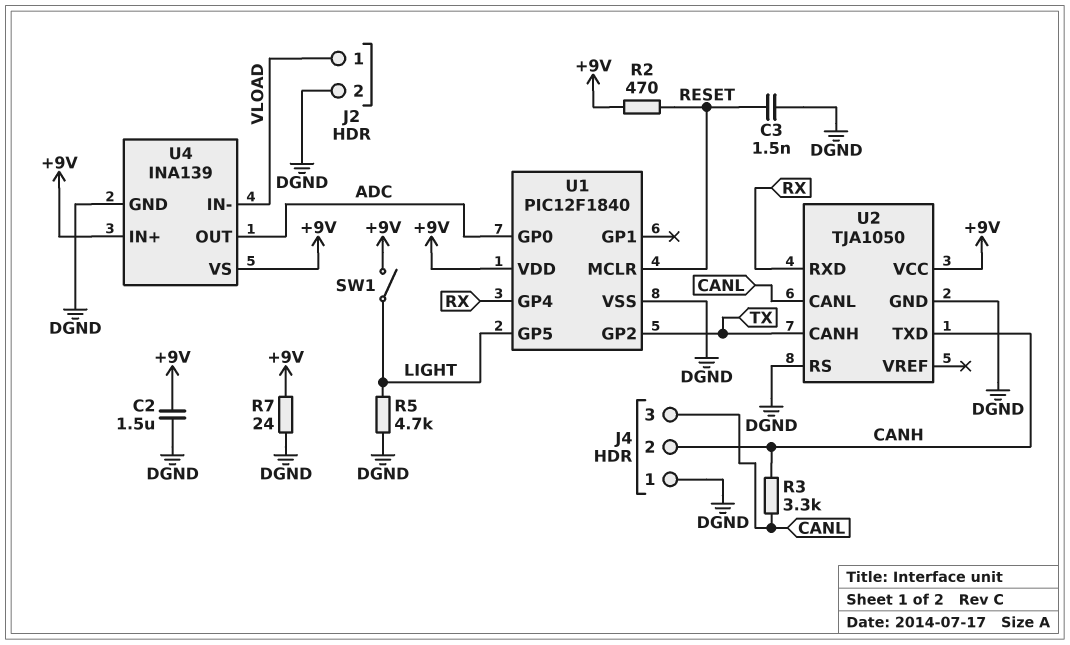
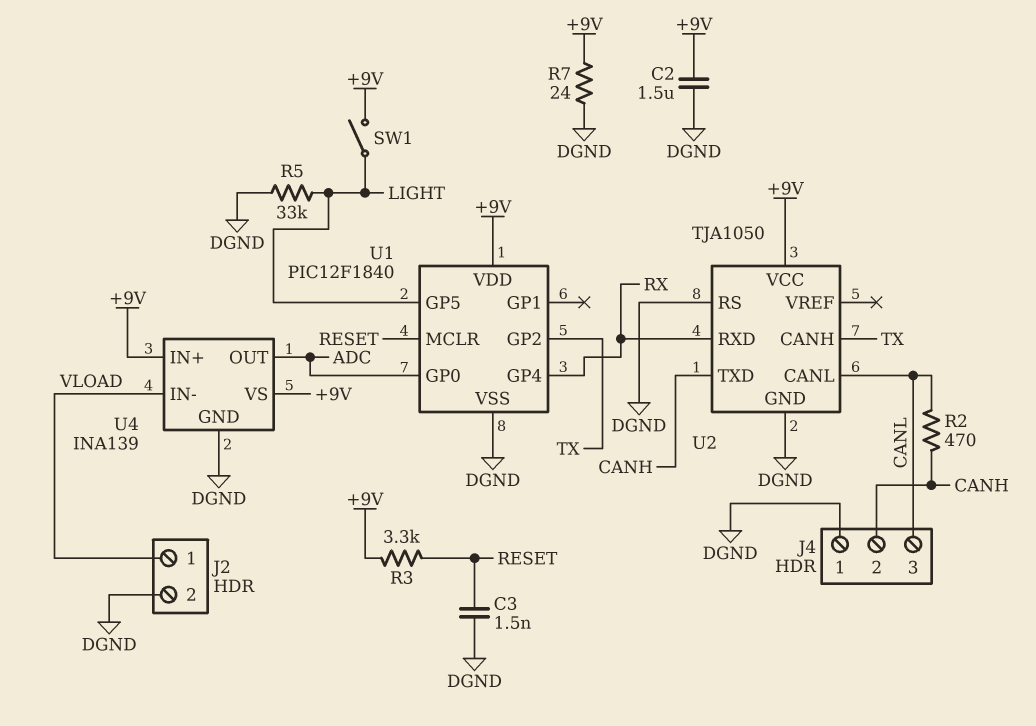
R2: 470 (+9V, RESET) -> 470 (CANH, CANL)
R3: 3.3k (CANH, CANL) -> 3.3k (+9V, RESET)
R5: 4.7k (DGND, LIGHT) -> 33k (DGND, LIGHT)

